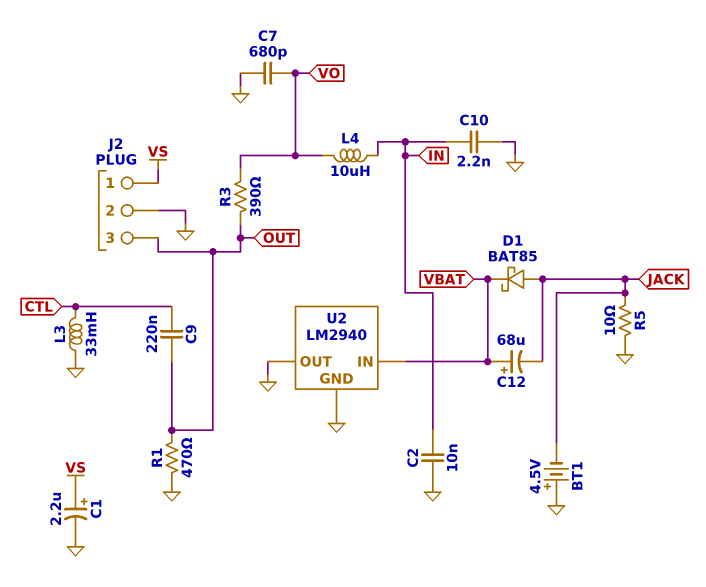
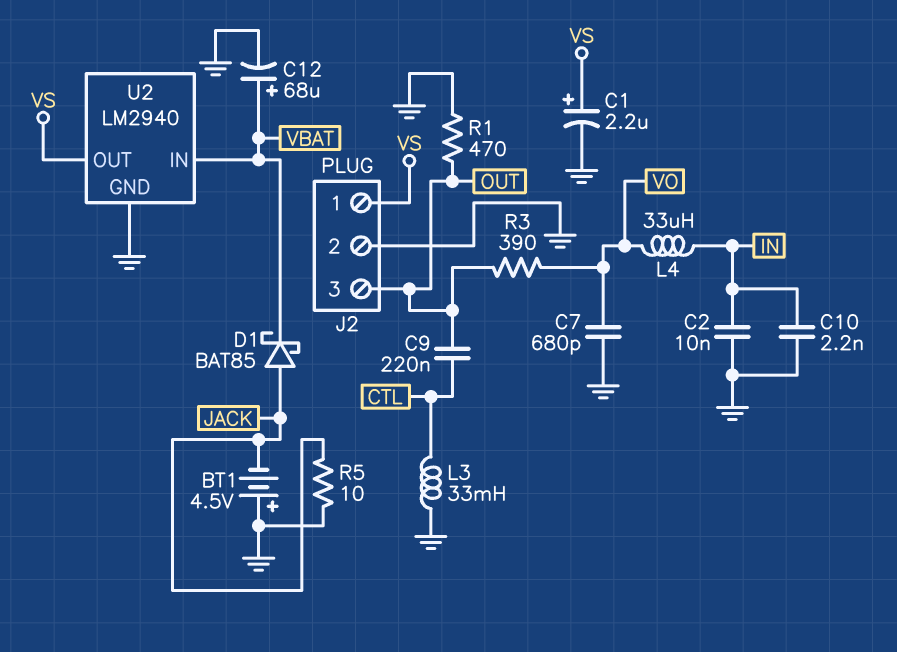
C12: 68uF (plus VBAT, minus JACK) -> 68uF (plus VBAT, minus GND)
L4: 10uH (IN, VO) -> 33uH (IN, VO)
U2 pin OUT: GND -> VS

